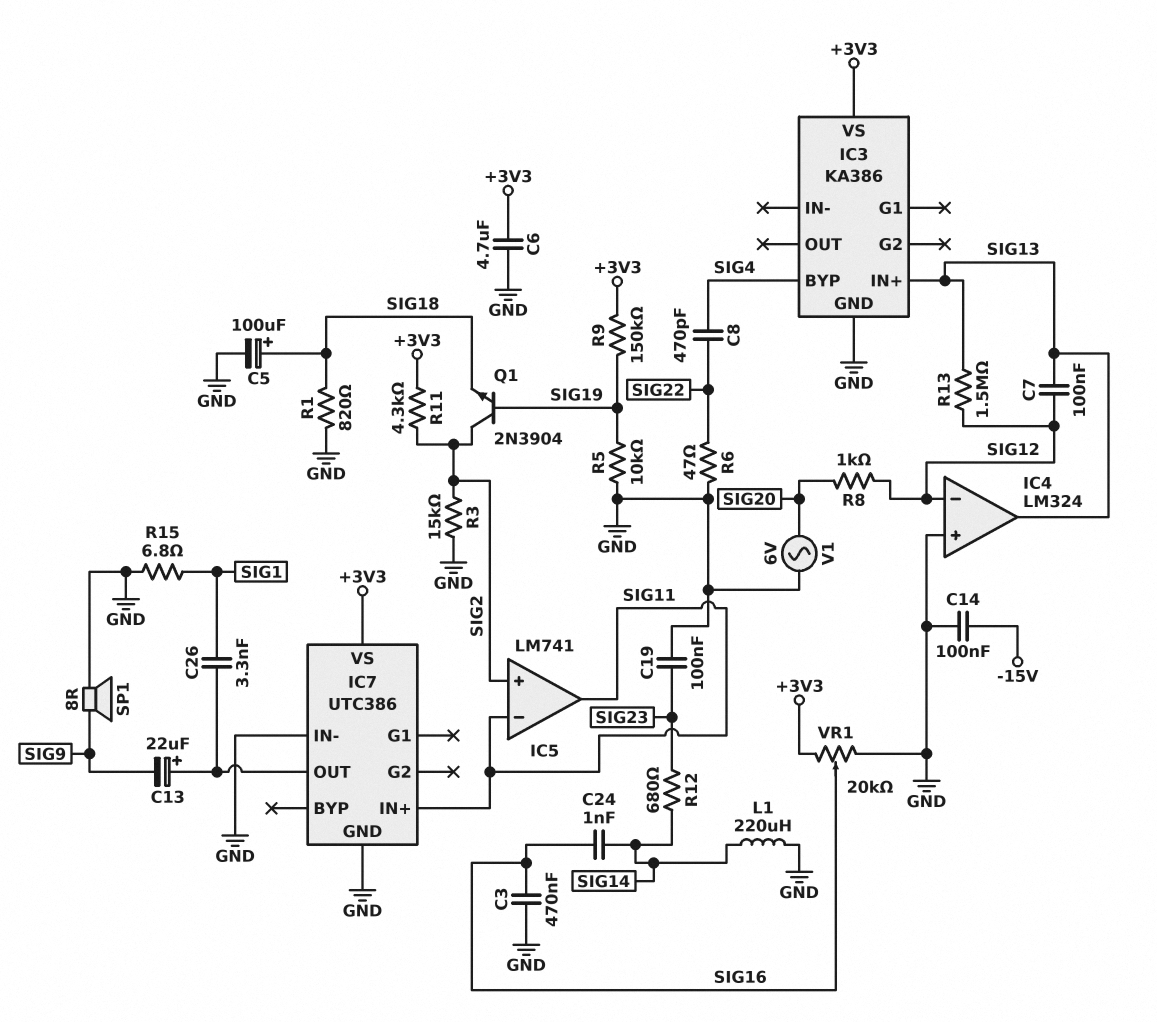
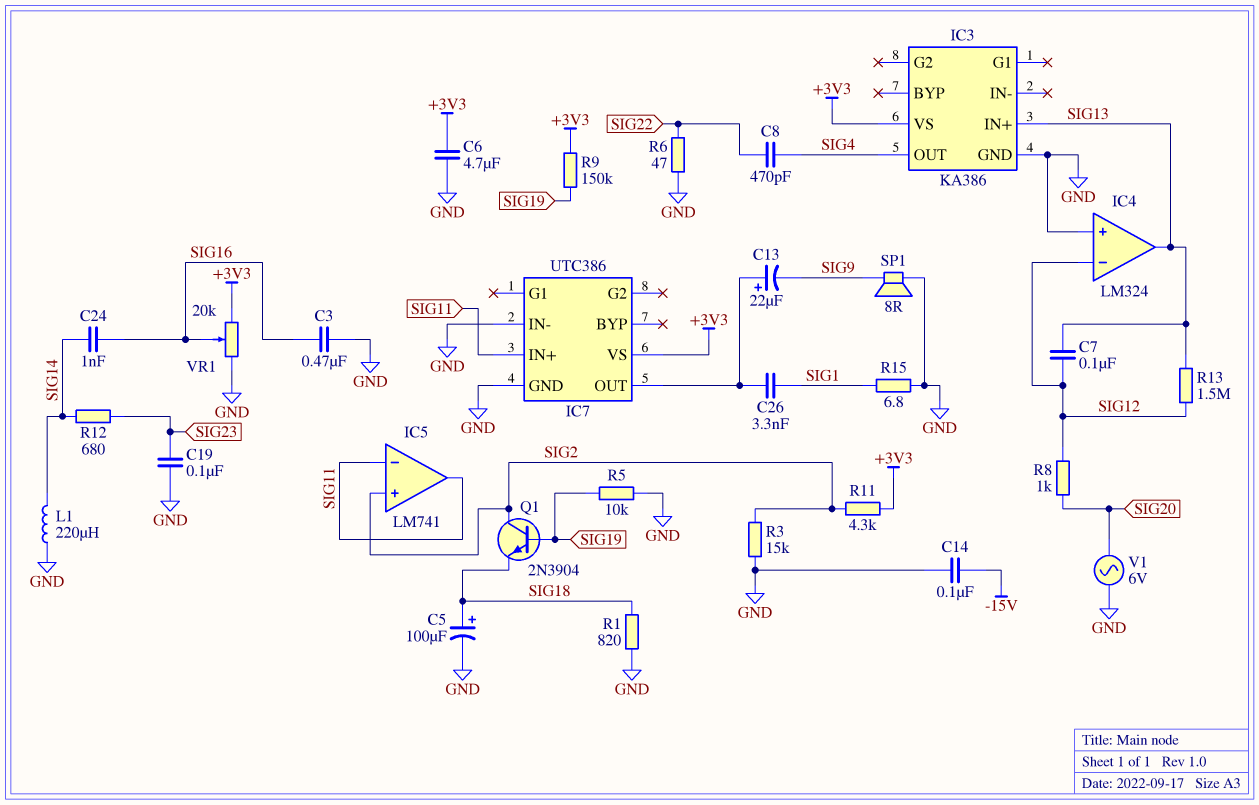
IC3 pin BYP: SIG4 -> none
IC3 pin OUT: none -> SIG4

